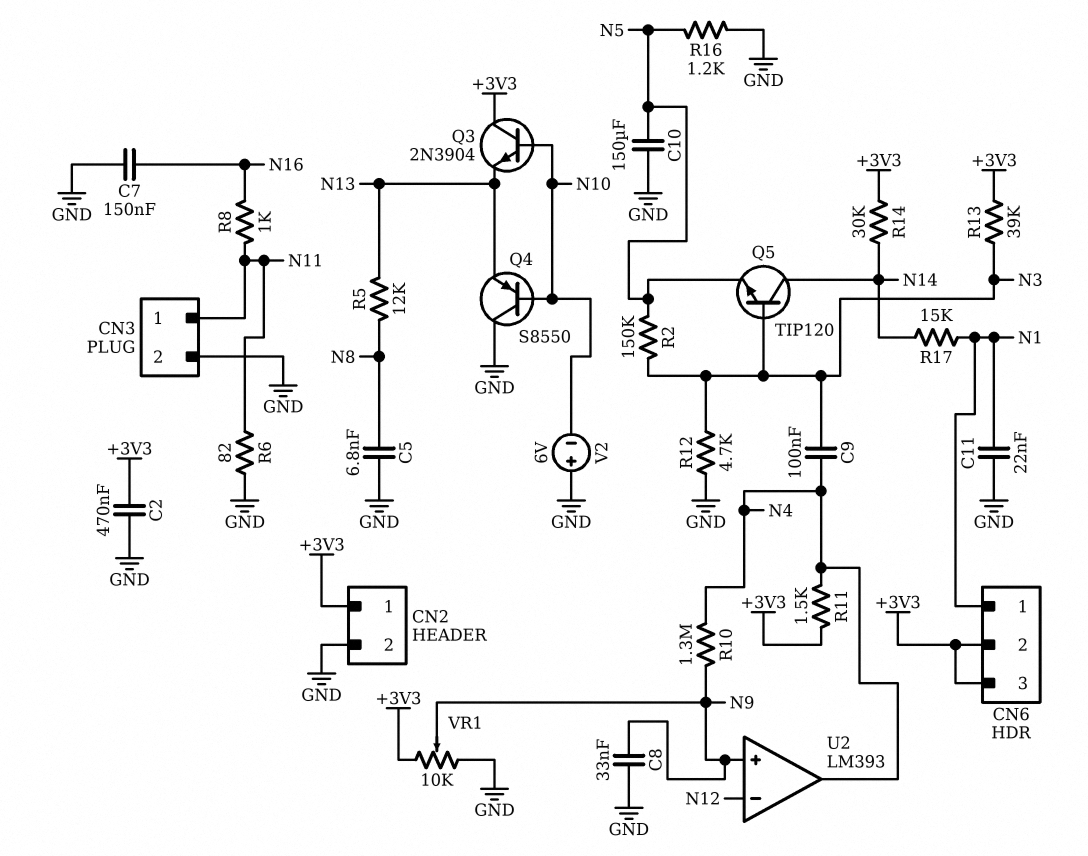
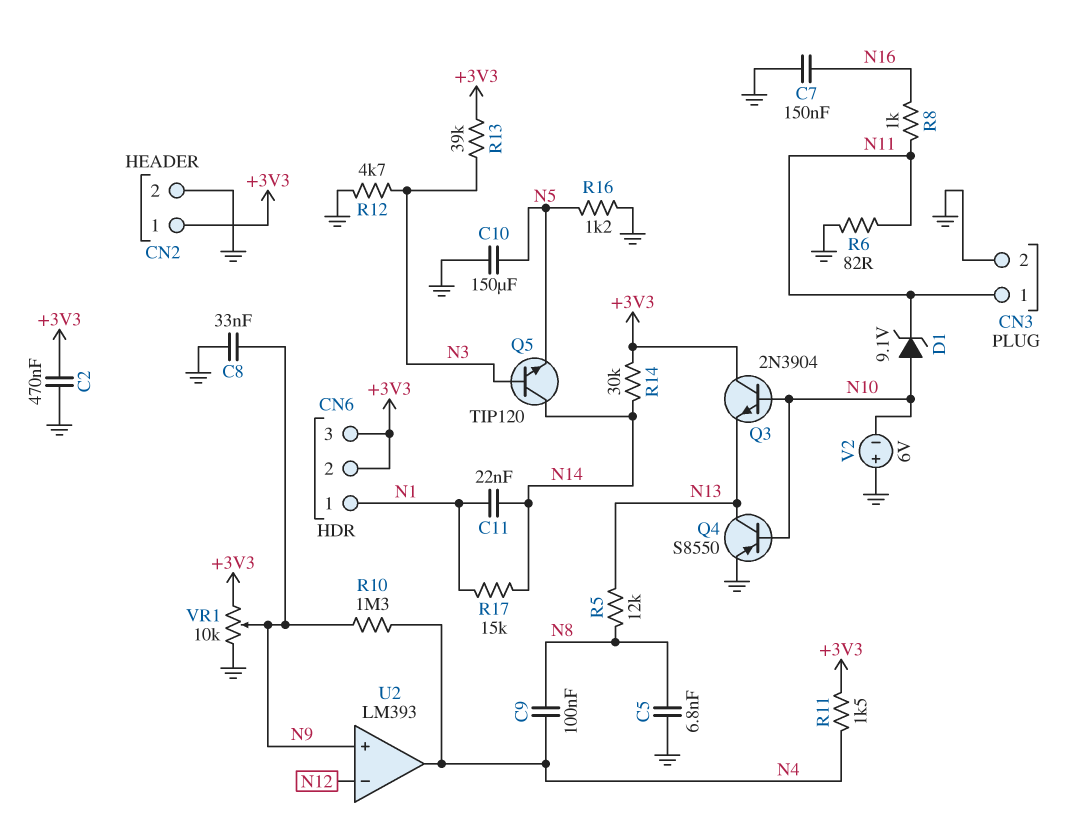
C9: 100nF (N3, N4) -> 100nF (N4, N8)
C11: 22nF (GND, N1) -> 22nF (N1, N14)
D1: none -> zener 9.1V (A N10, K N11)
Q4: PNP S8550 (B N10, C GND, E N13) -> PNP S8550 (B N10, C N13, E GND)
R2: 150k (N3, N5) -> none

